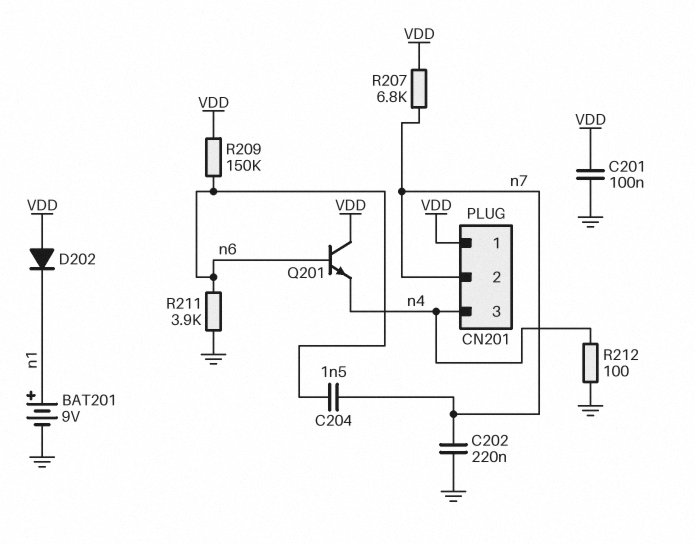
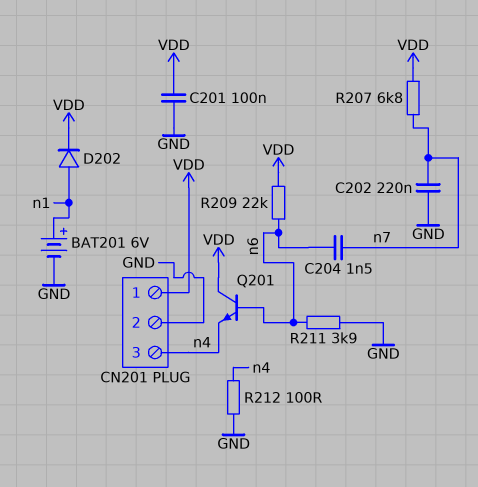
BAT201: 9V (plus n1, minus GND) -> 6V (plus n1, minus GND)
CN201 pin 2: n7 -> GND
D202: diode (A VDD, K n1) -> diode (A n1, K VDD)
R209: 150k (VDD, n6) -> 22k (VDD, n6)

